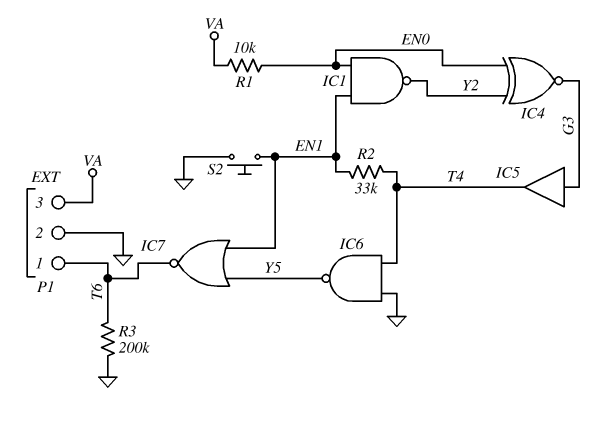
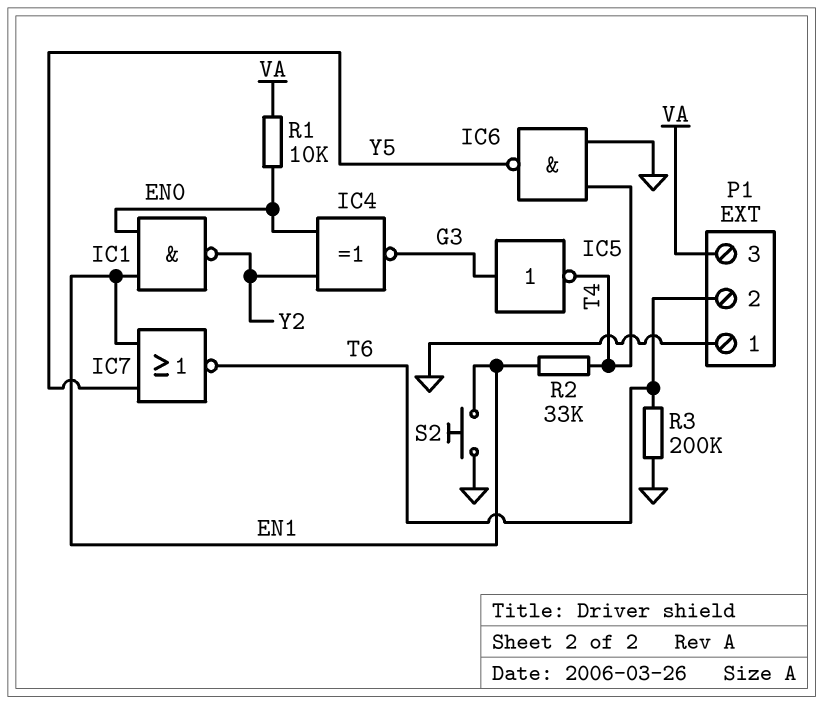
IC5: buffer (in G3, out T4) -> NOT (in G3, out T4)
P1 pin 1: T6 -> GND
P1 pin 2: GND -> T6

